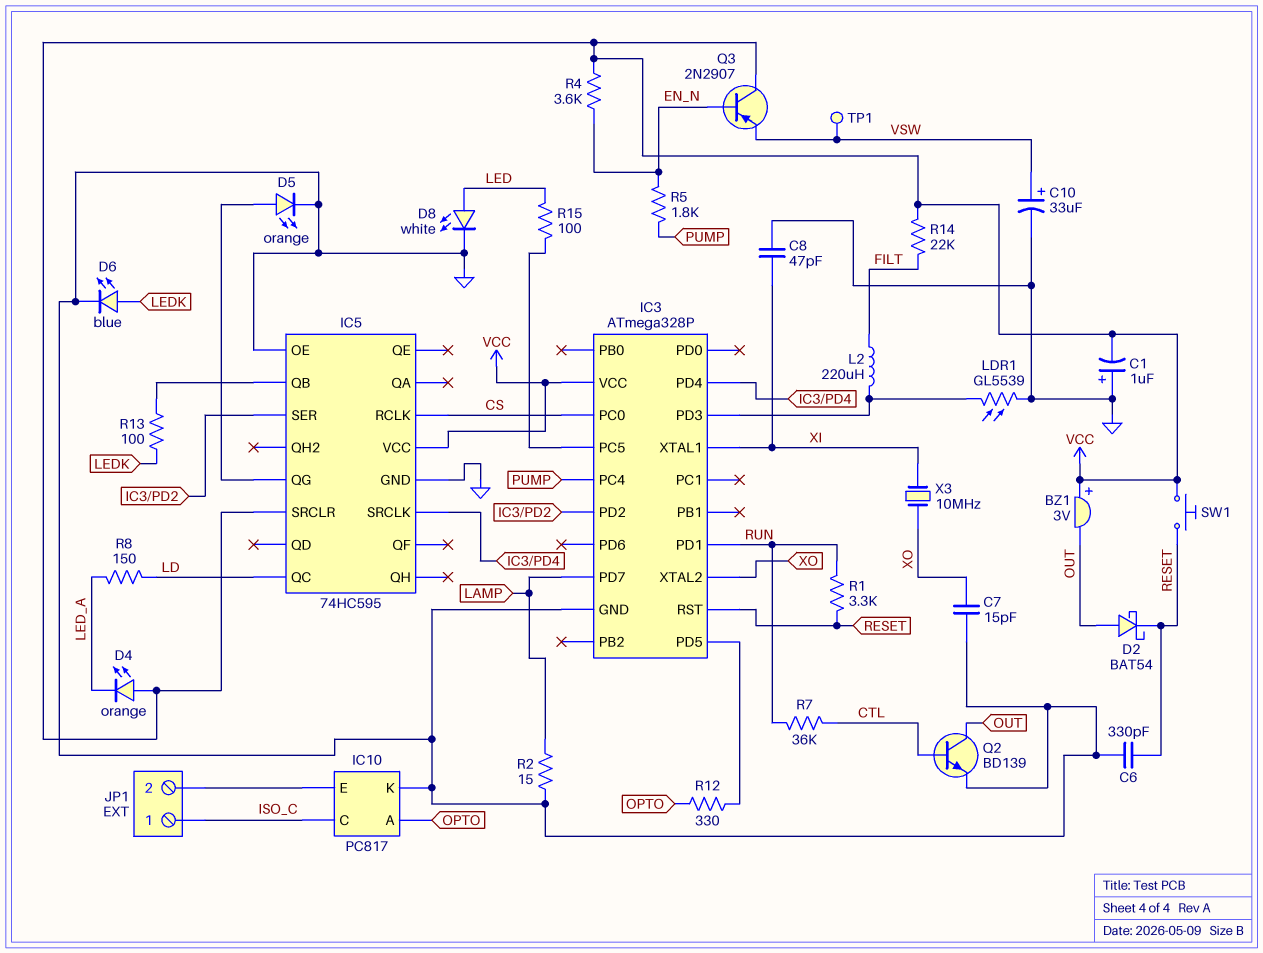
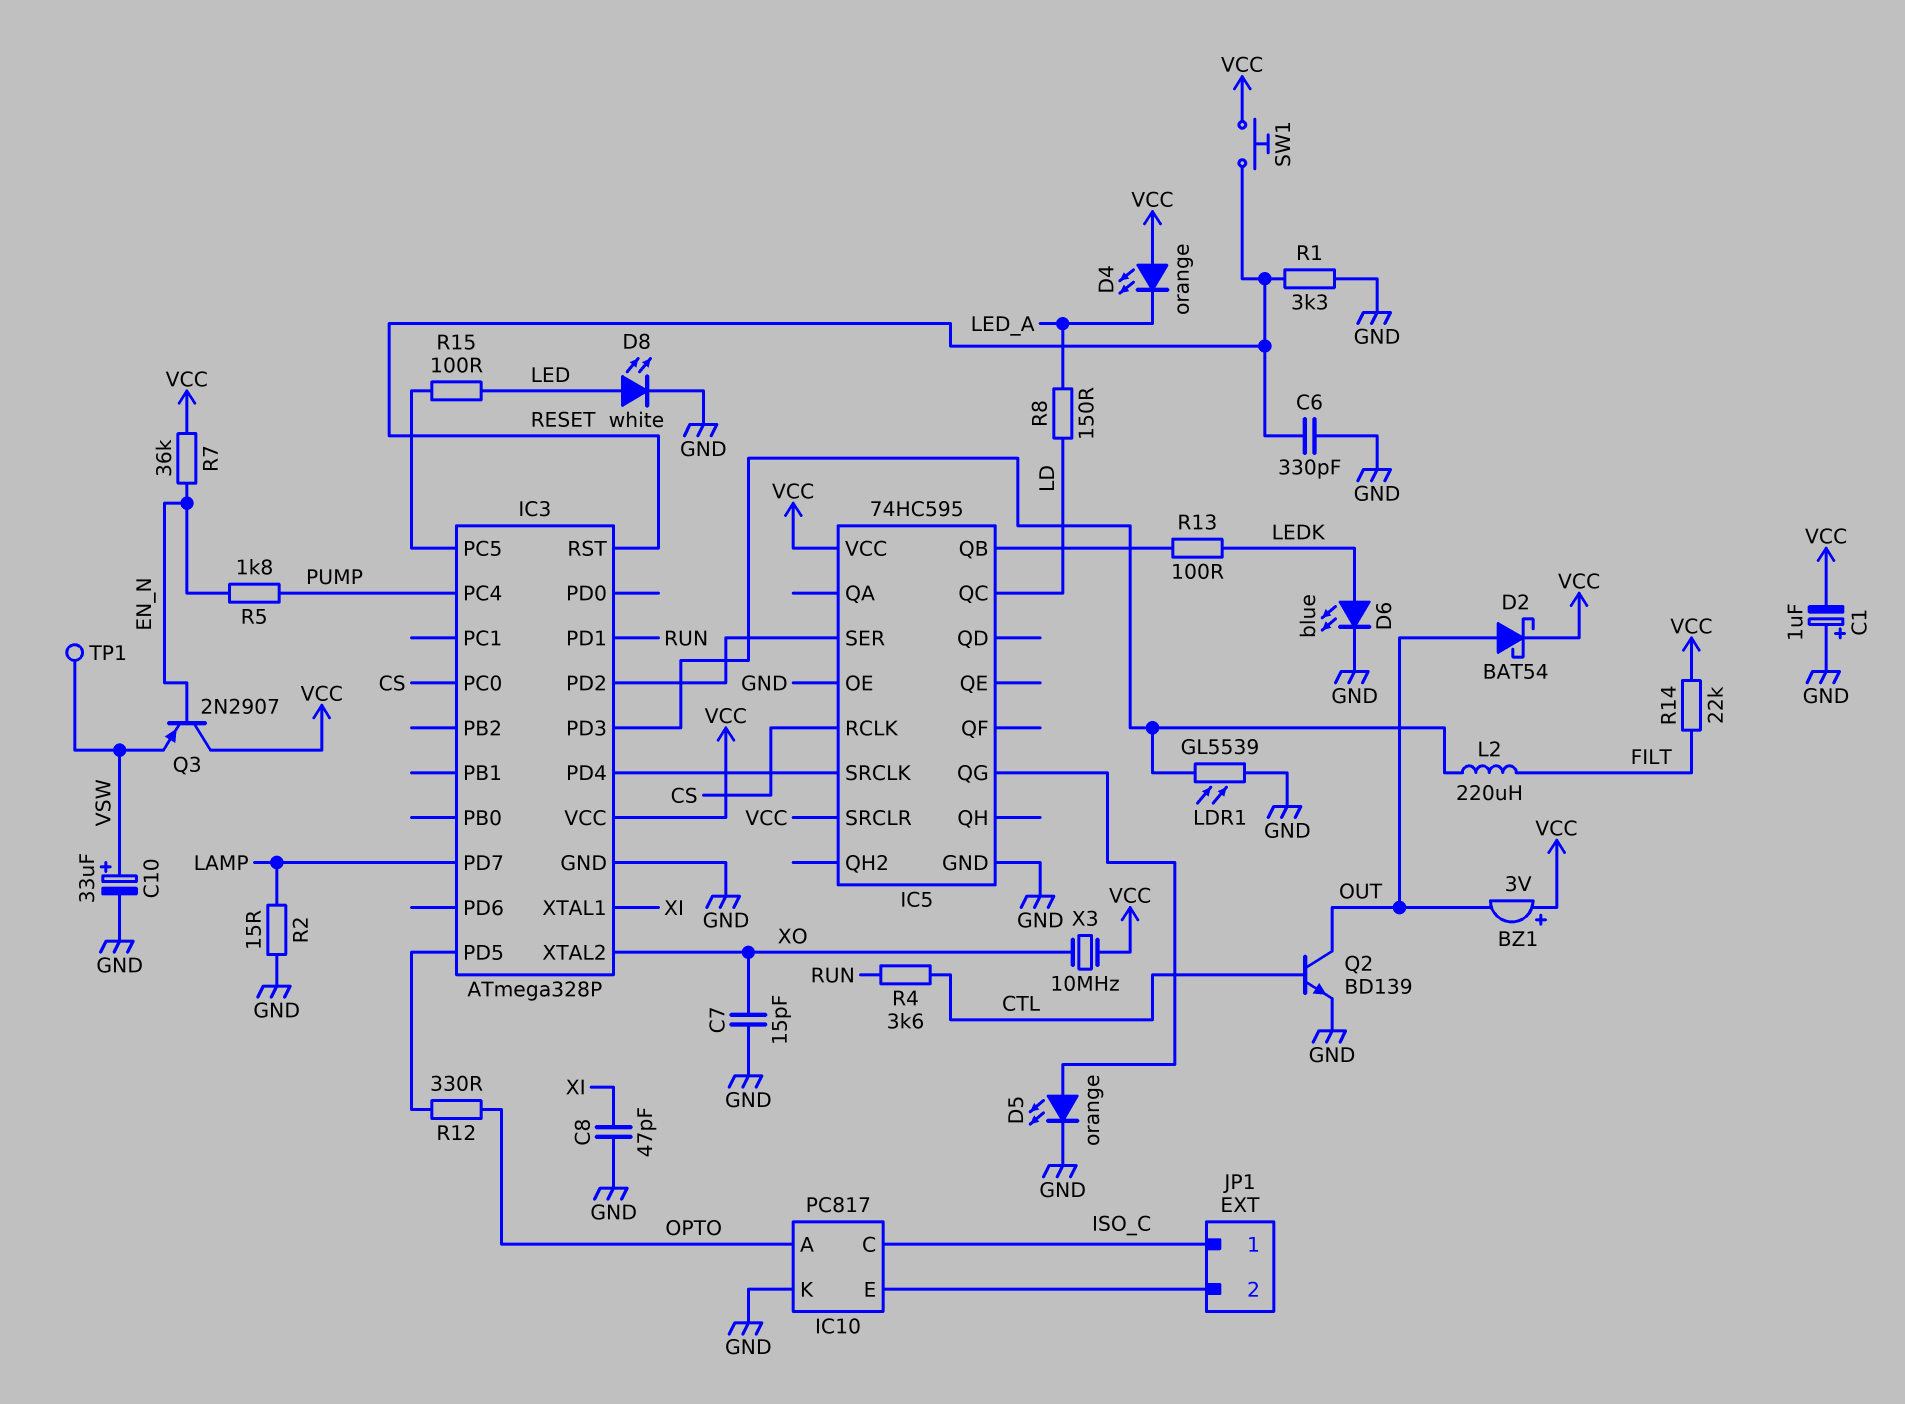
D2: schottky BAT54 (A OUT, K RESET) -> schottky BAT54 (A OUT, K VCC)
R1: 3.3k (RESET, RUN) -> 3.3k (GND, RESET)
R4: 3.6k (EN_N, VCC) -> 3.6k (CTL, RUN)
R7: 36k (CTL, RUN) -> 36k (EN_N, VCC)
X3: 10MHz (XI, XO) -> 10MHz (VCC, XO)

